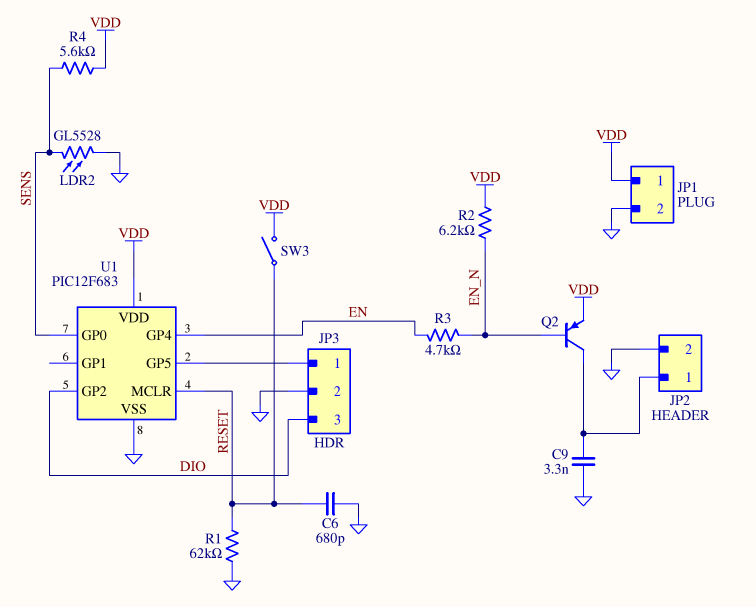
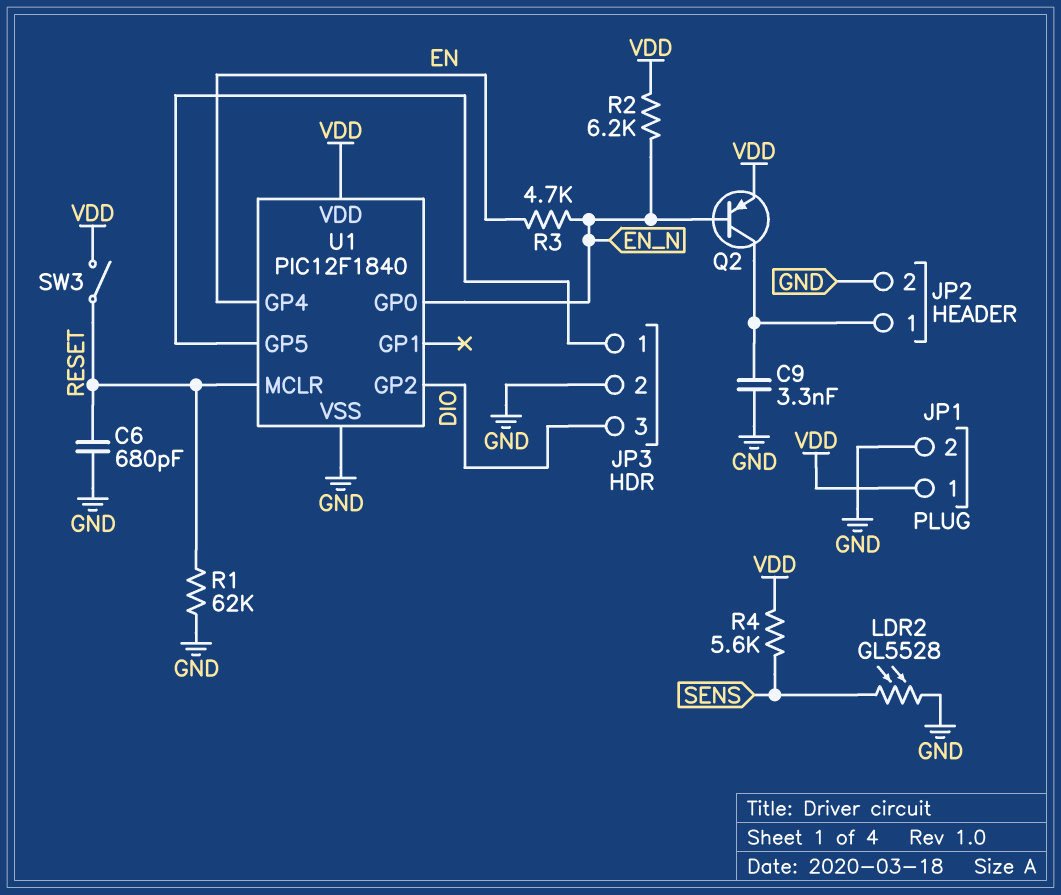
U1: PIC12F683 -> PIC12F1840
U1 pin GP0: SENS -> EN_N

